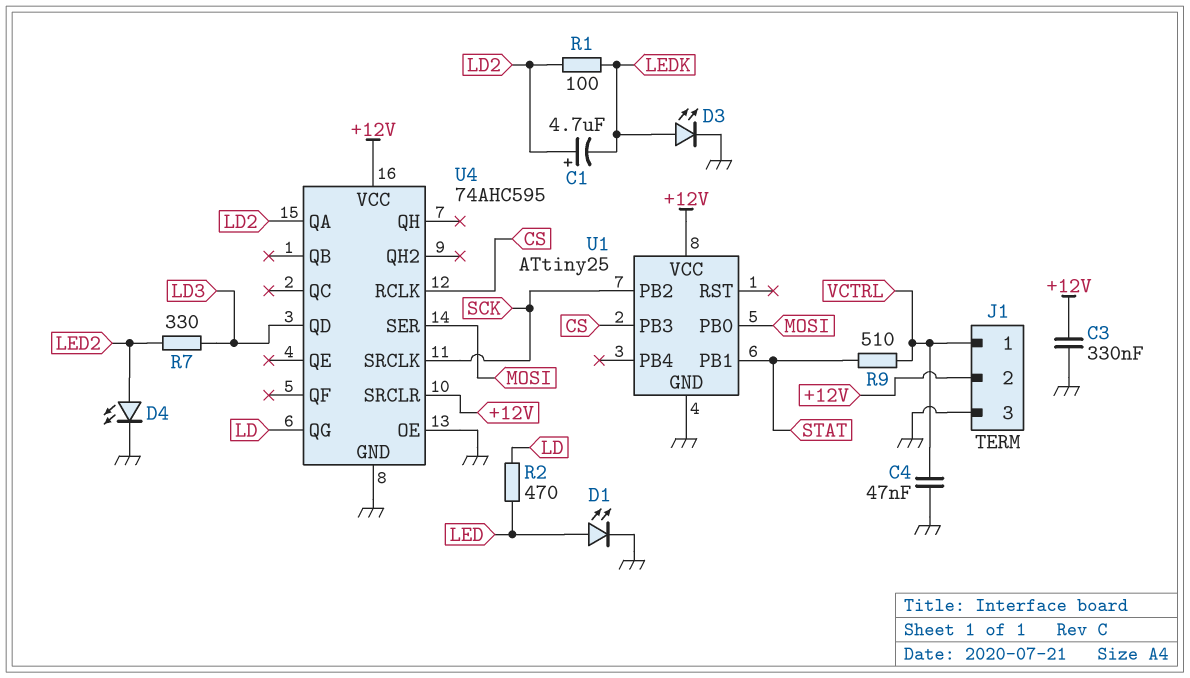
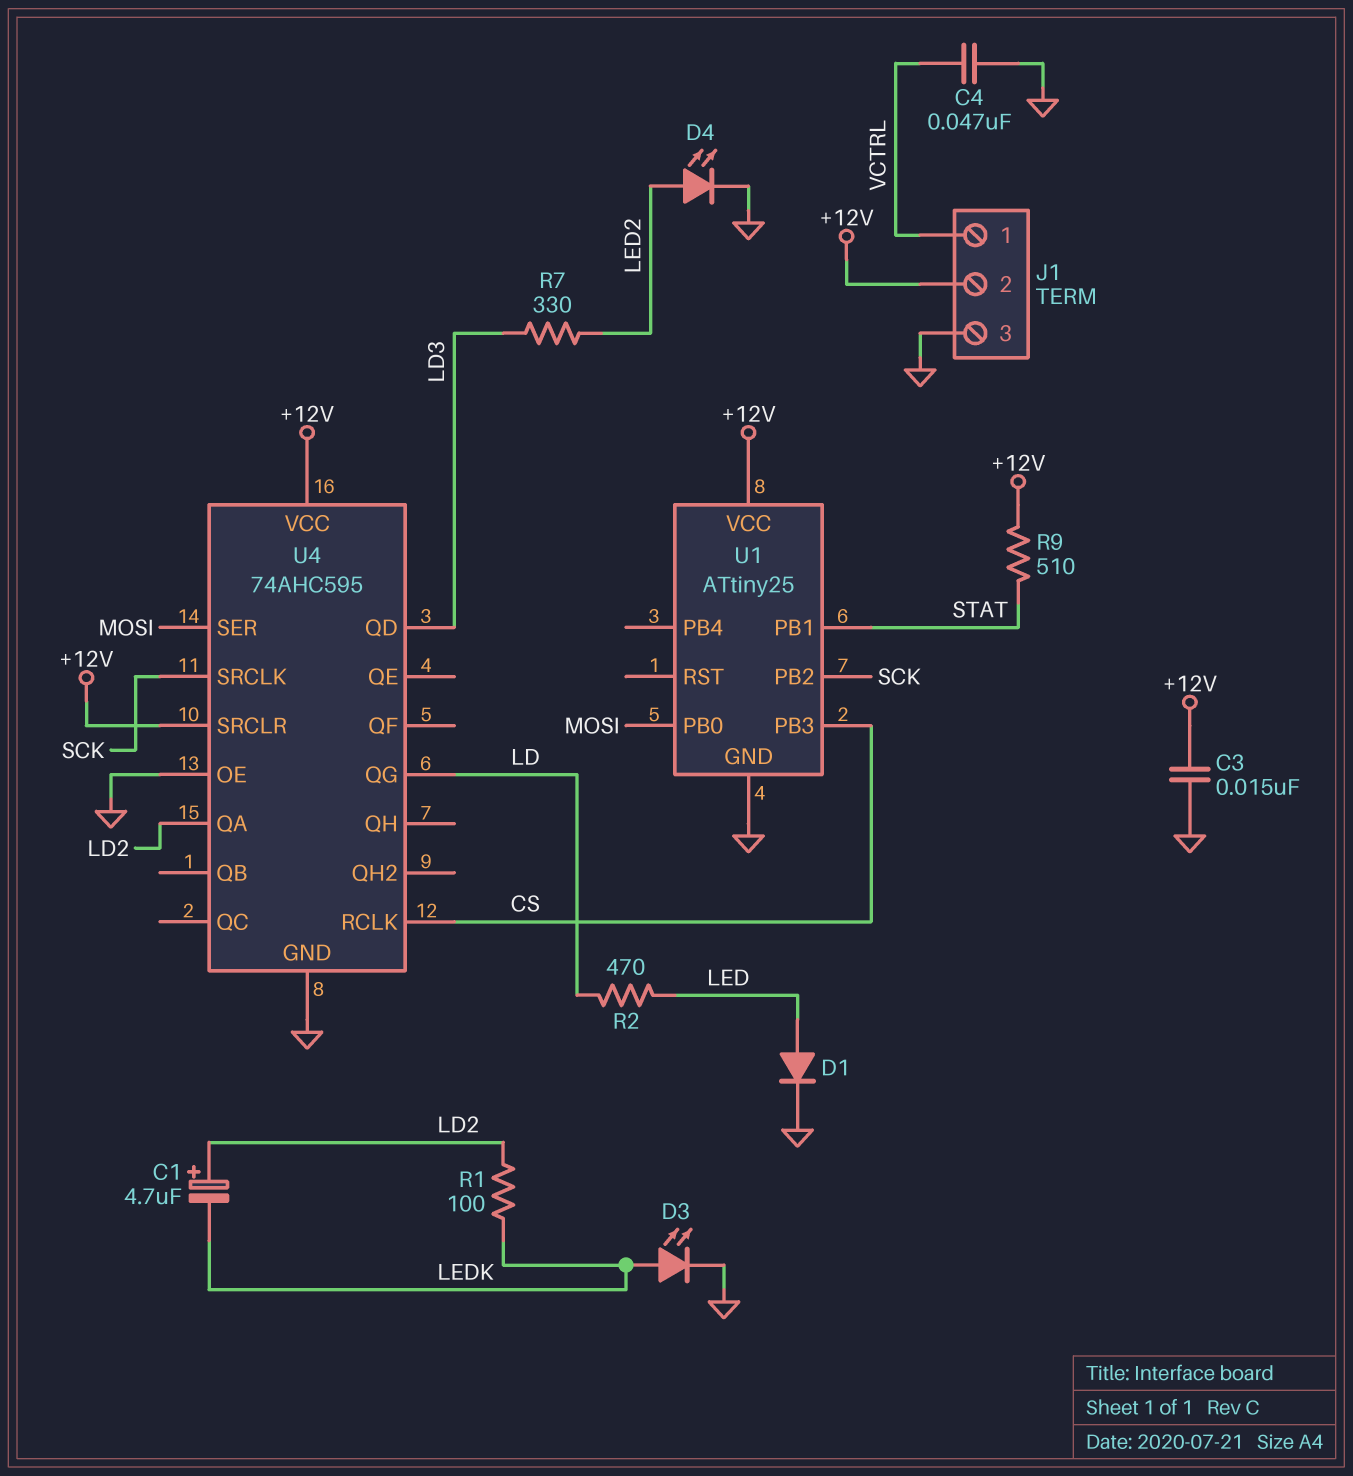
C3: 330nF (+12V, GND) -> 15nF (+12V, GND)
D1: LED (A LED, K GND) -> diode (A LED, K GND)
R9: 510 (STAT, VCTRL) -> 510 (+12V, STAT)

